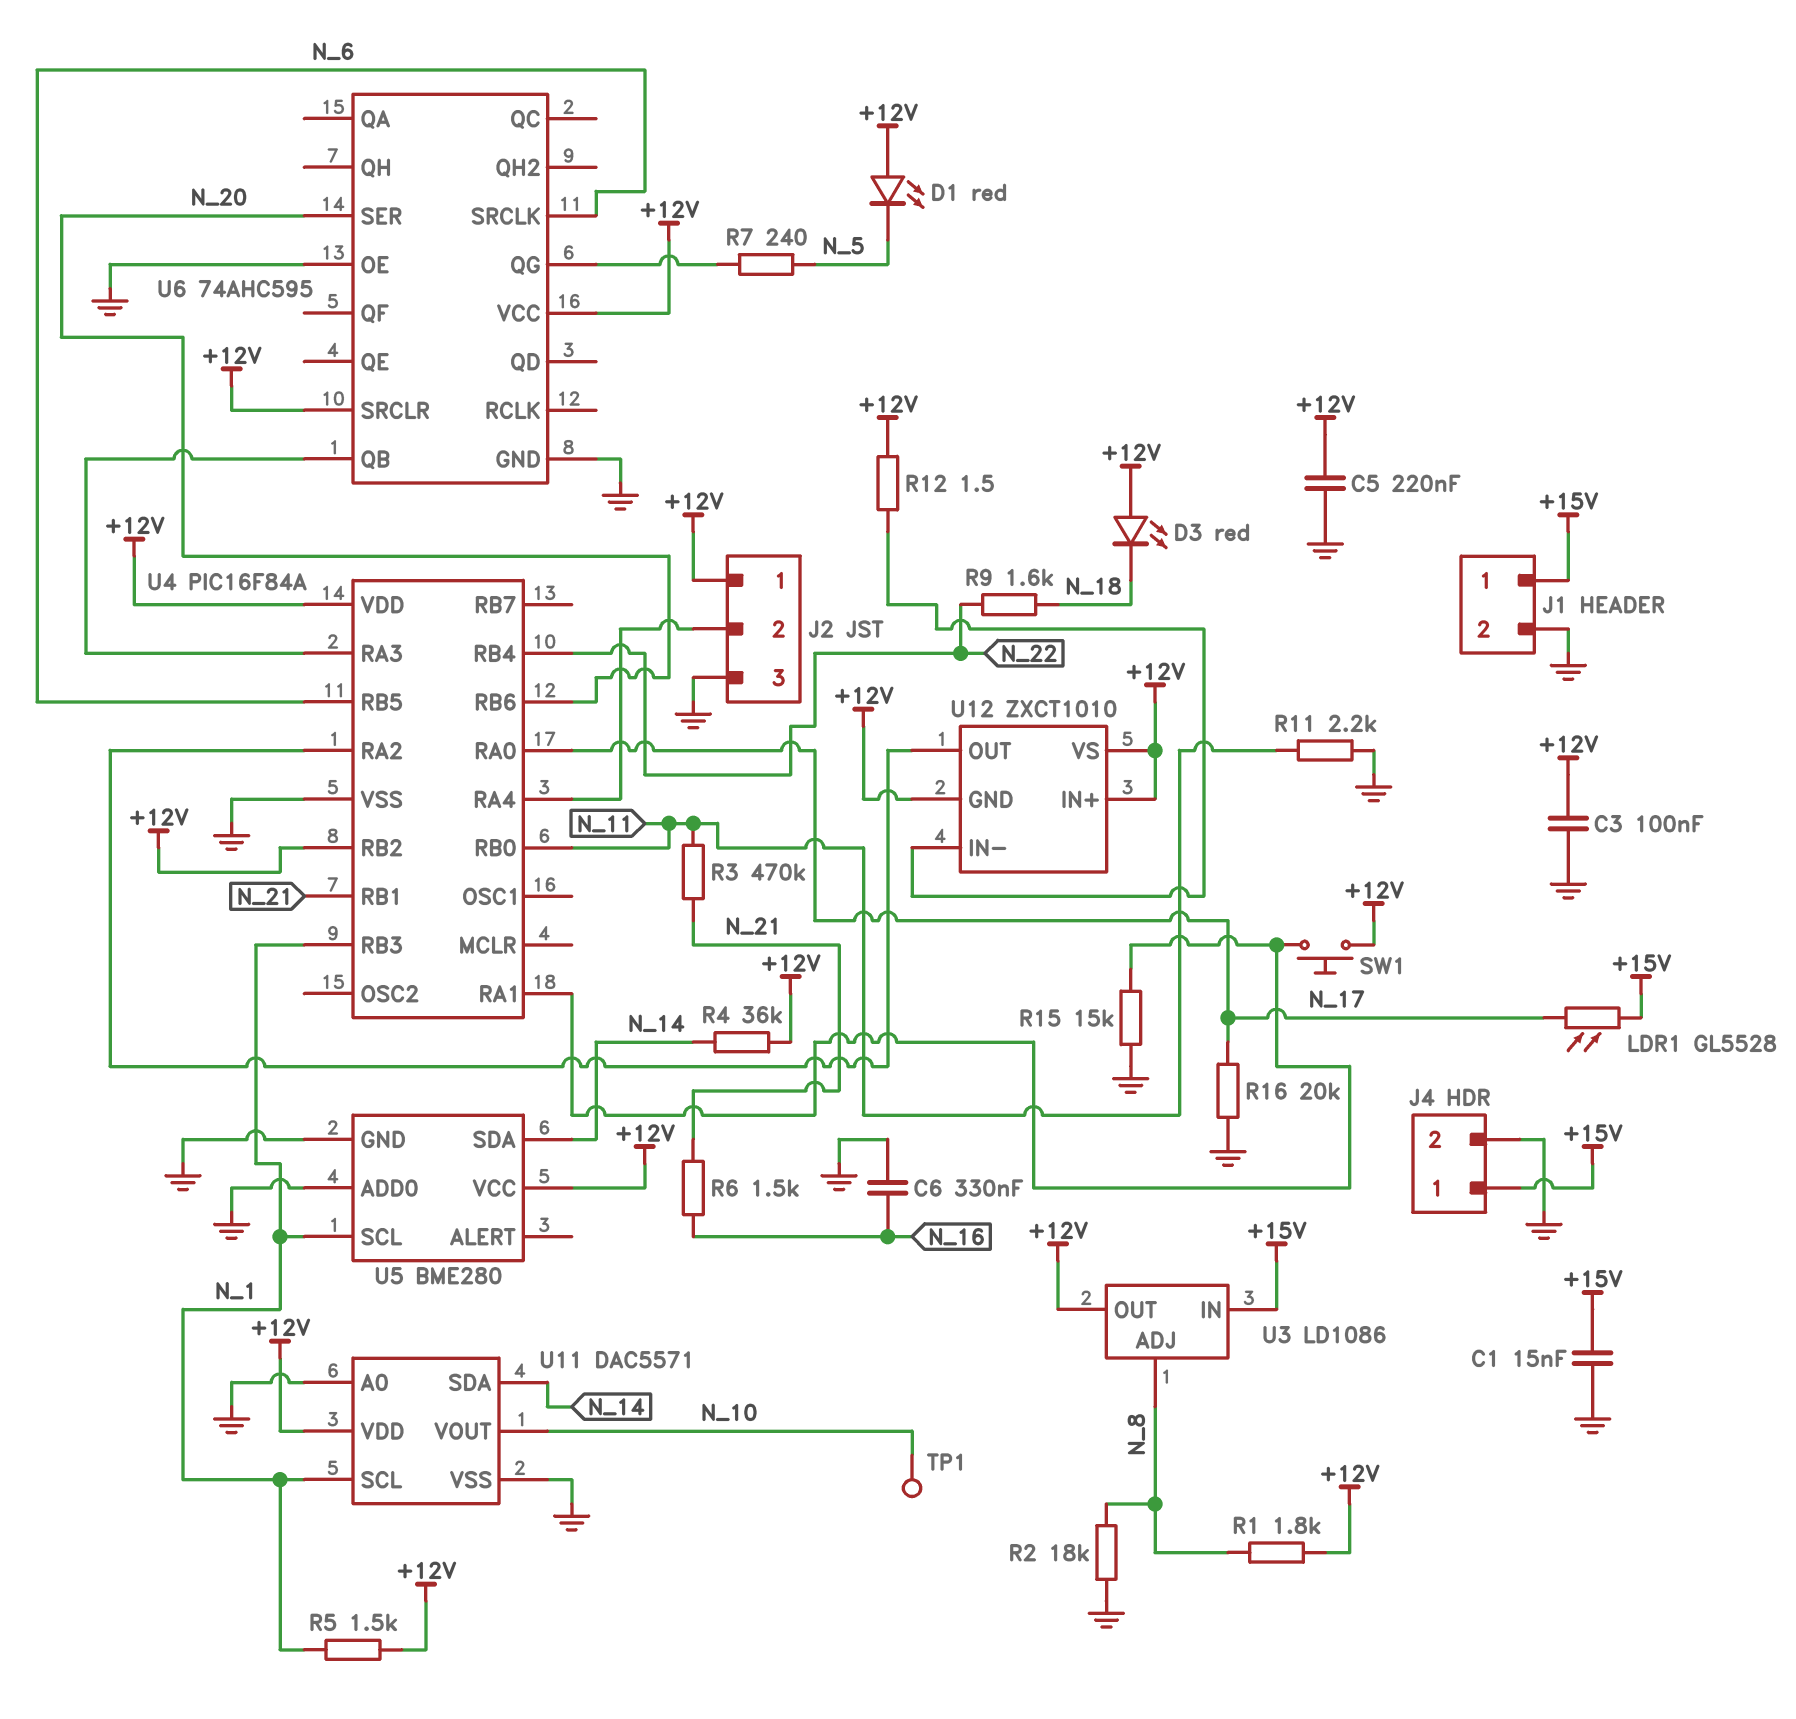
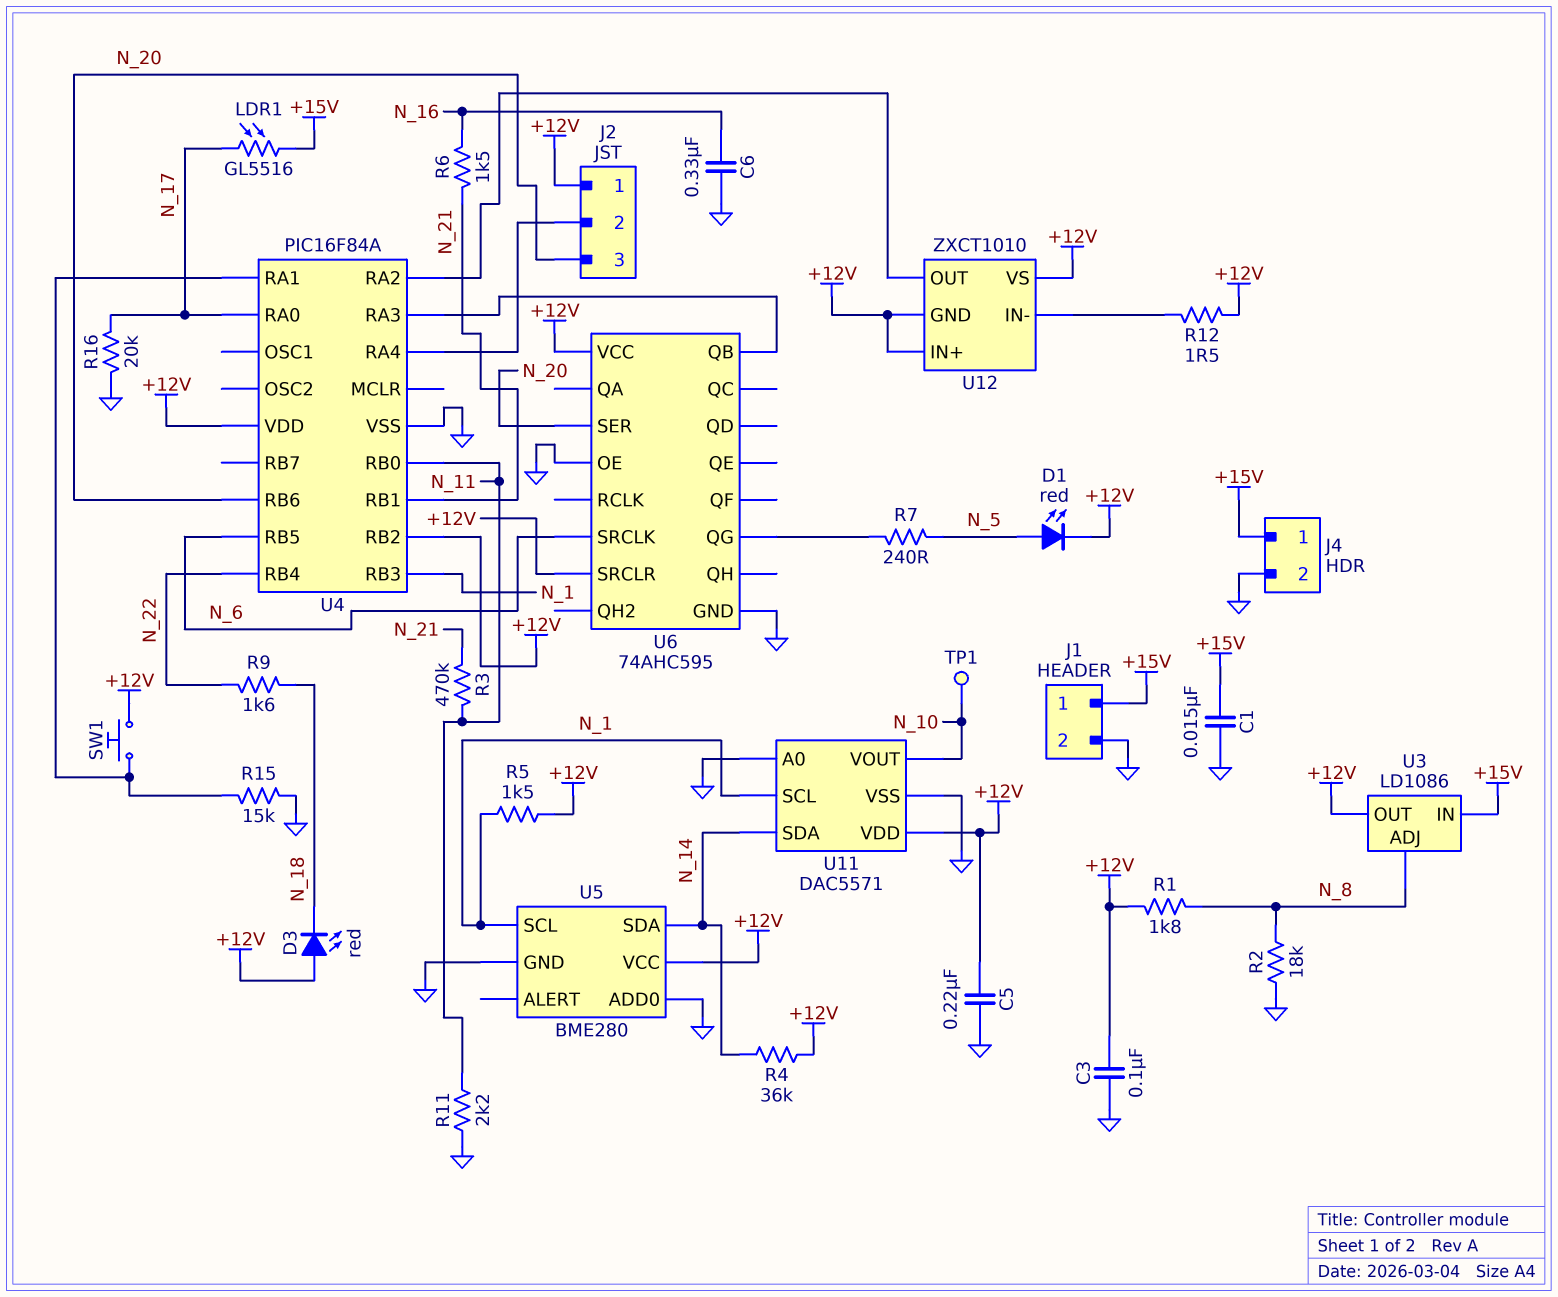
D1: LED red (A +12V, K N_5) -> LED red (A N_5, K +12V)
J2 pin 3: GND -> N_20
LDR1: GL5528 (+15V, N_17) -> GL5516 (+15V, N_17)

